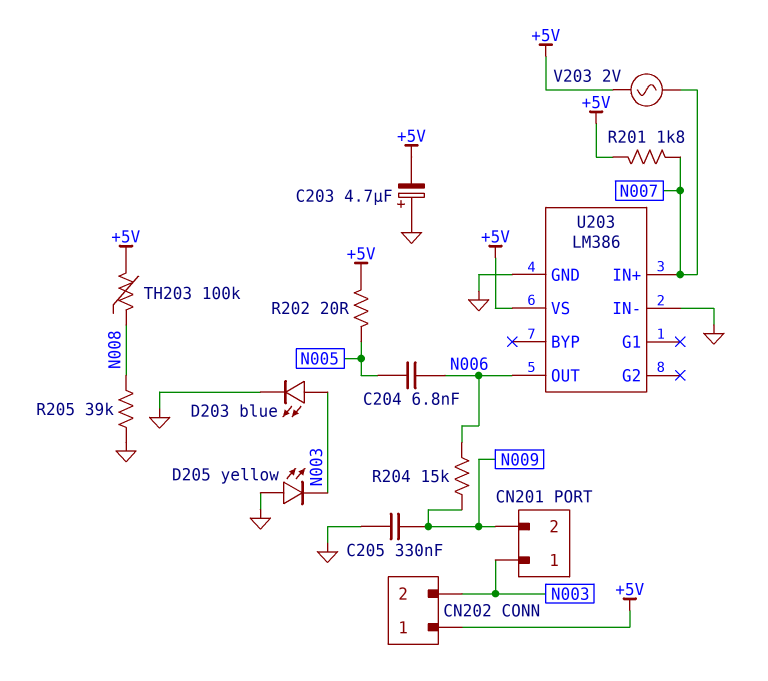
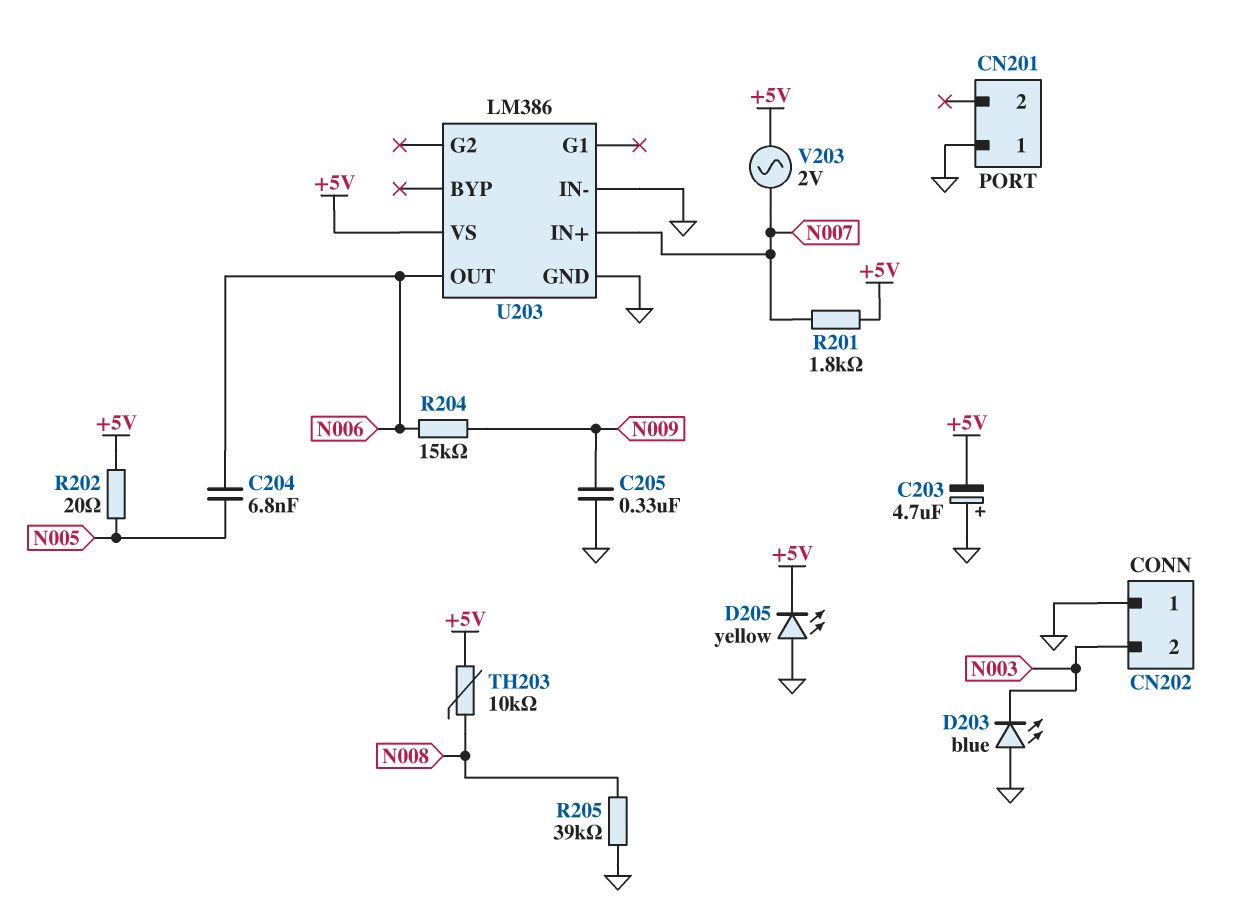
CN201 pin 1: N003 -> GND
CN201 pin 2: N009 -> none
CN202 pin 1: +5V -> GND
D203: LED blue (A N003, K GND) -> LED blue (A GND, K N003)
D205: LED yellow (A GND, K N003) -> LED yellow (A GND, K +5V)
TH203: 100k (+5V, N008) -> 10k (+5V, N008)

